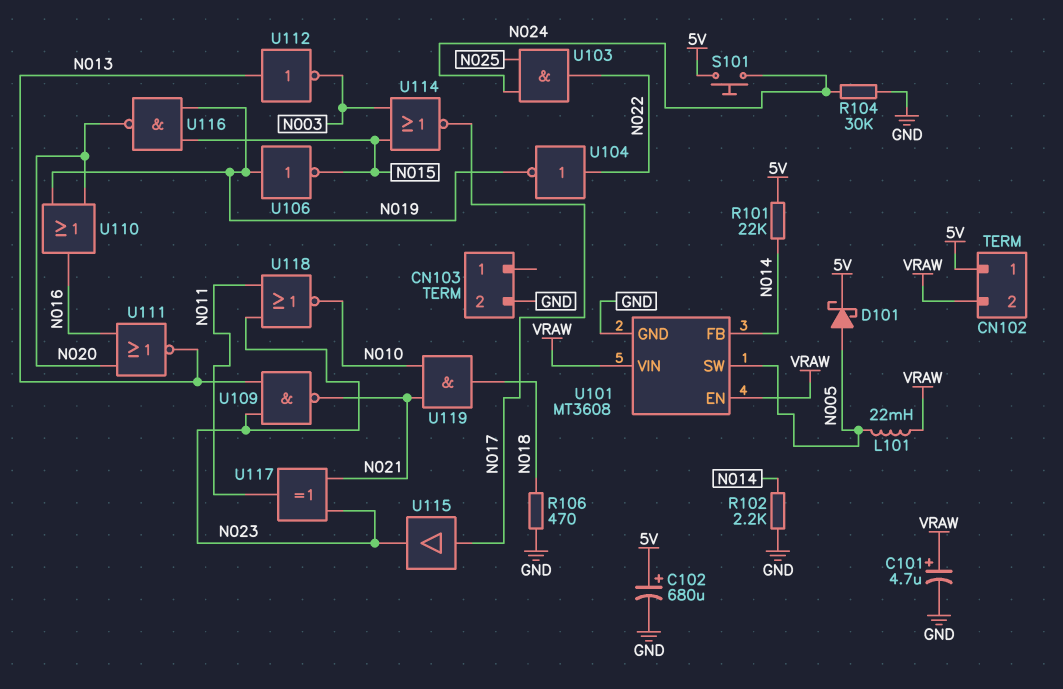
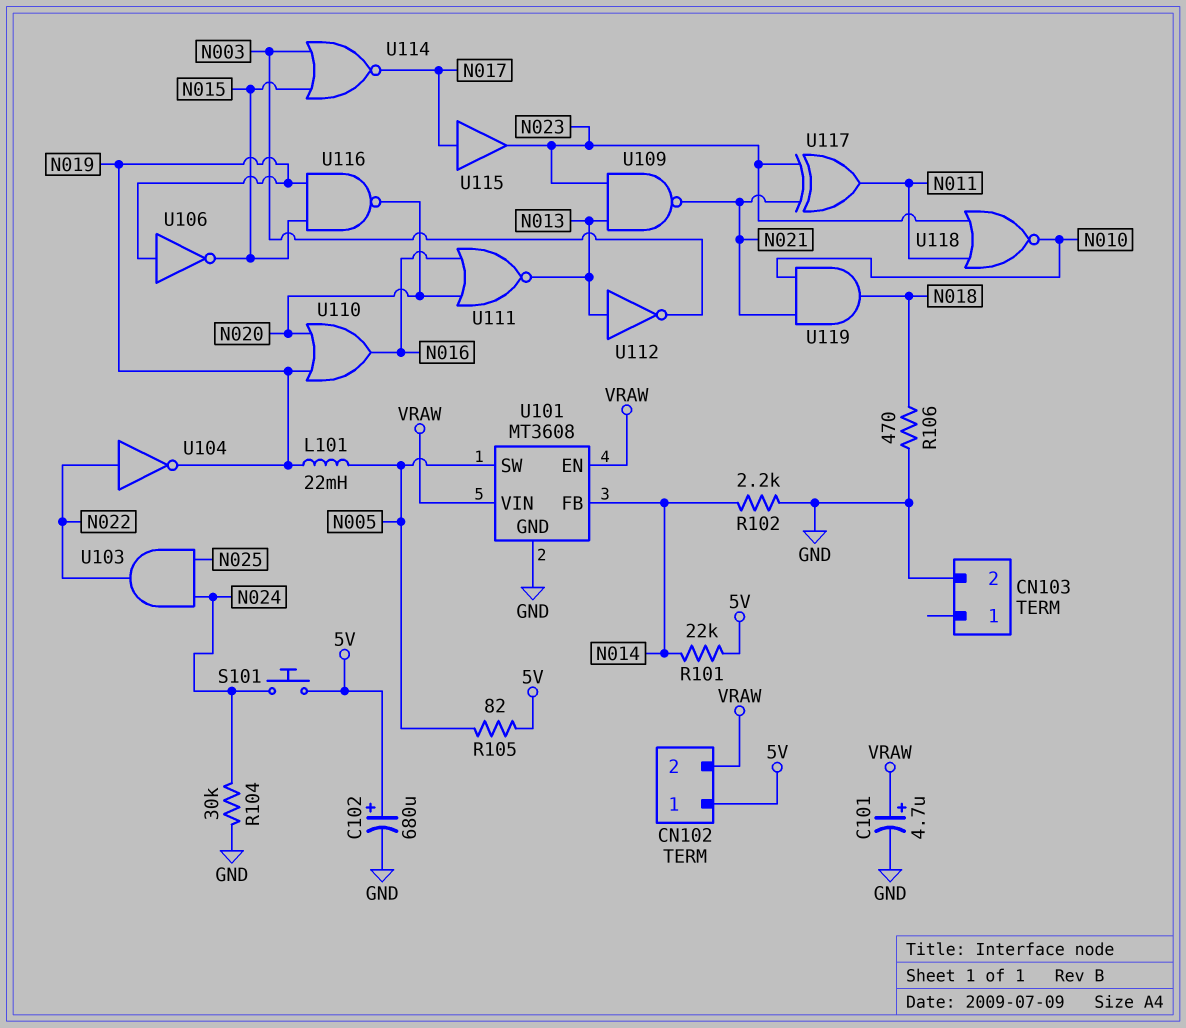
D101: schottky (A N005, K 5V) -> none
L101: 22mH (N005, VRAW) -> 22mH (N005, N019)
R105: none -> 82 (5V, N005)

